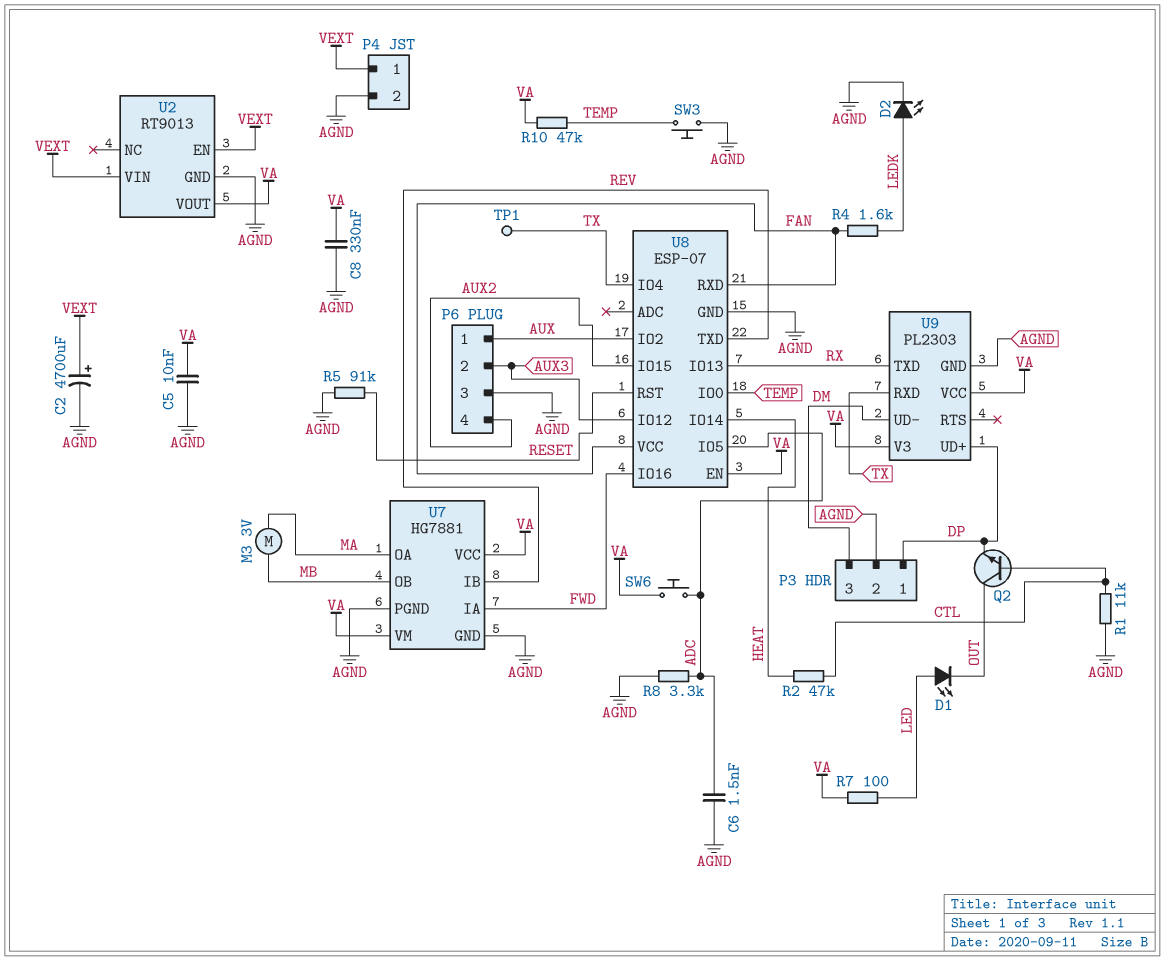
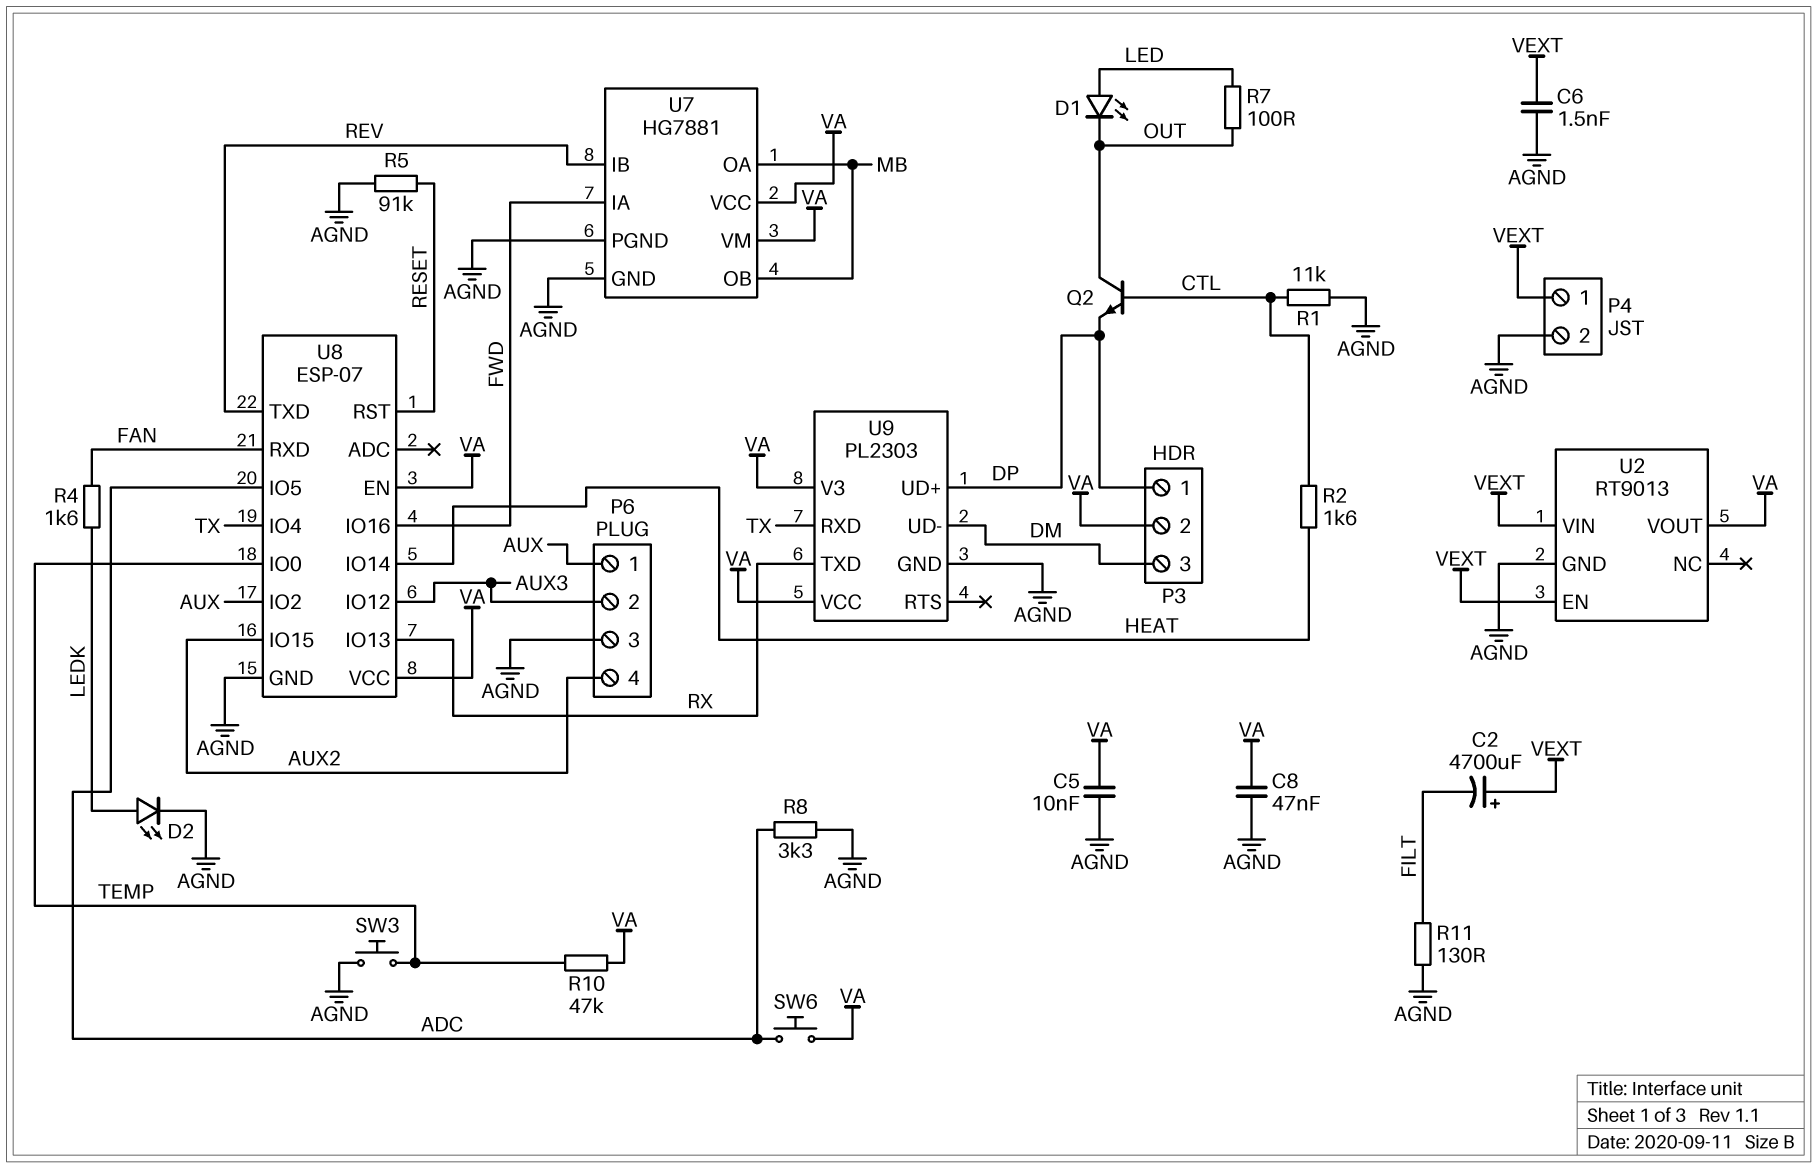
C2: 4700uF (plus VEXT, minus AGND) -> 4700uF (plus VEXT, minus FILT)
C6: 1.5nF (ADC, AGND) -> 1.5nF (AGND, VEXT)
C8: 330nF (AGND, VA) -> 47nF (AGND, VA)
M3: motor 3V (MA, MB) -> none
P3 pin 2: AGND -> VA
R2: 47k (CTL, HEAT) -> 1.6k (CTL, HEAT)
R7: 100 (LED, VA) -> 100 (LED, OUT)
R11: none -> 130 (AGND, FILT)
TP1: test point (TX) -> none
U7 pin OA: MA -> MB
U8 pin VCC: FAN -> VA

